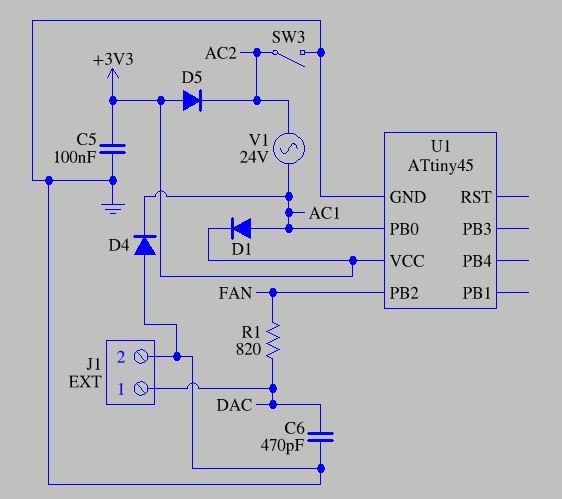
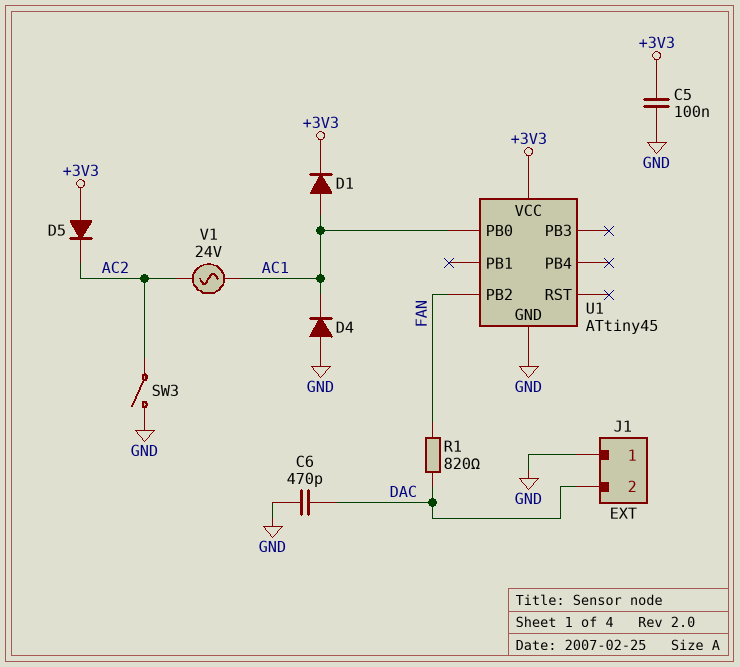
J1 pin 1: DAC -> GND
J1 pin 2: GND -> DAC

